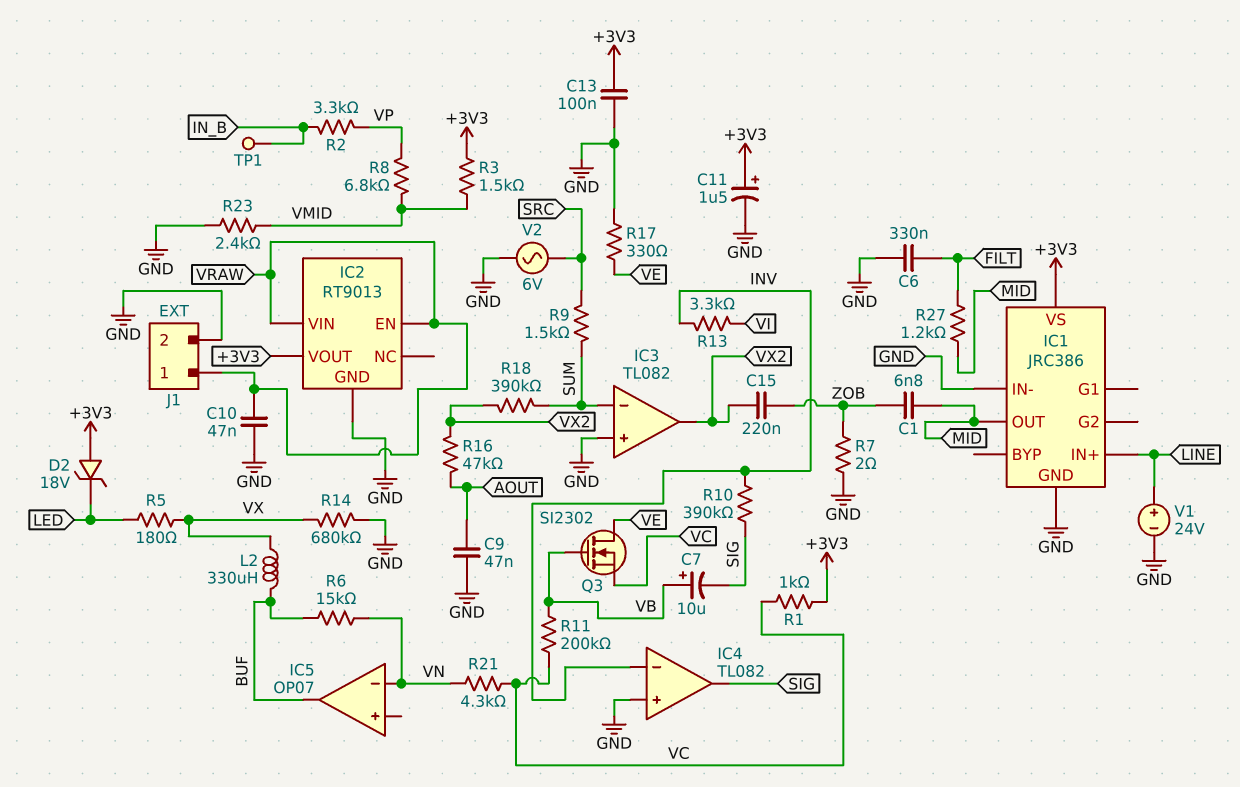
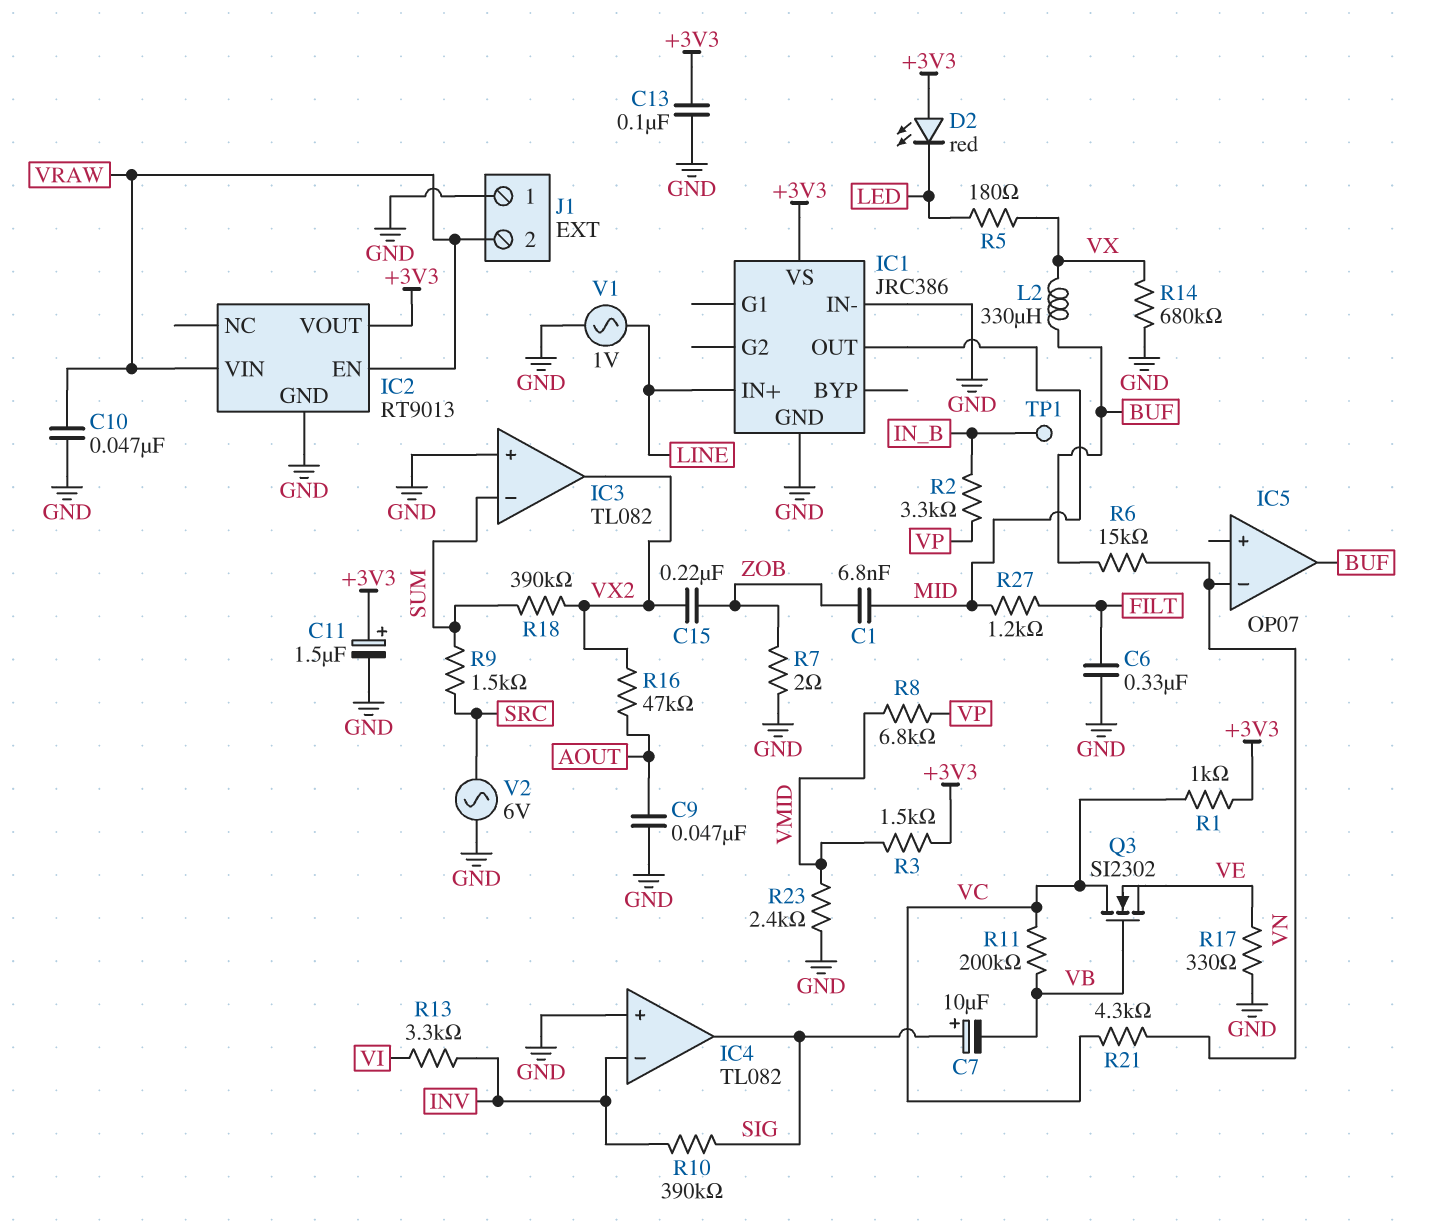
C7: 10uF (plus VB, minus SIG) -> 10uF (plus SIG, minus VB)
D2: zener 18V (A +3V3, K LED) -> LED red (A +3V3, K LED)
J1 pin 1: VRAW -> GND
J1 pin 2: GND -> VRAW
Q3: NMOS SI2302 (G VB, D VE, S VC) -> NMOS SI2302 (G VB, D VC, S VE)
V1: 24V (plus LINE, minus GND) -> AC 1V (GND, LINE)

